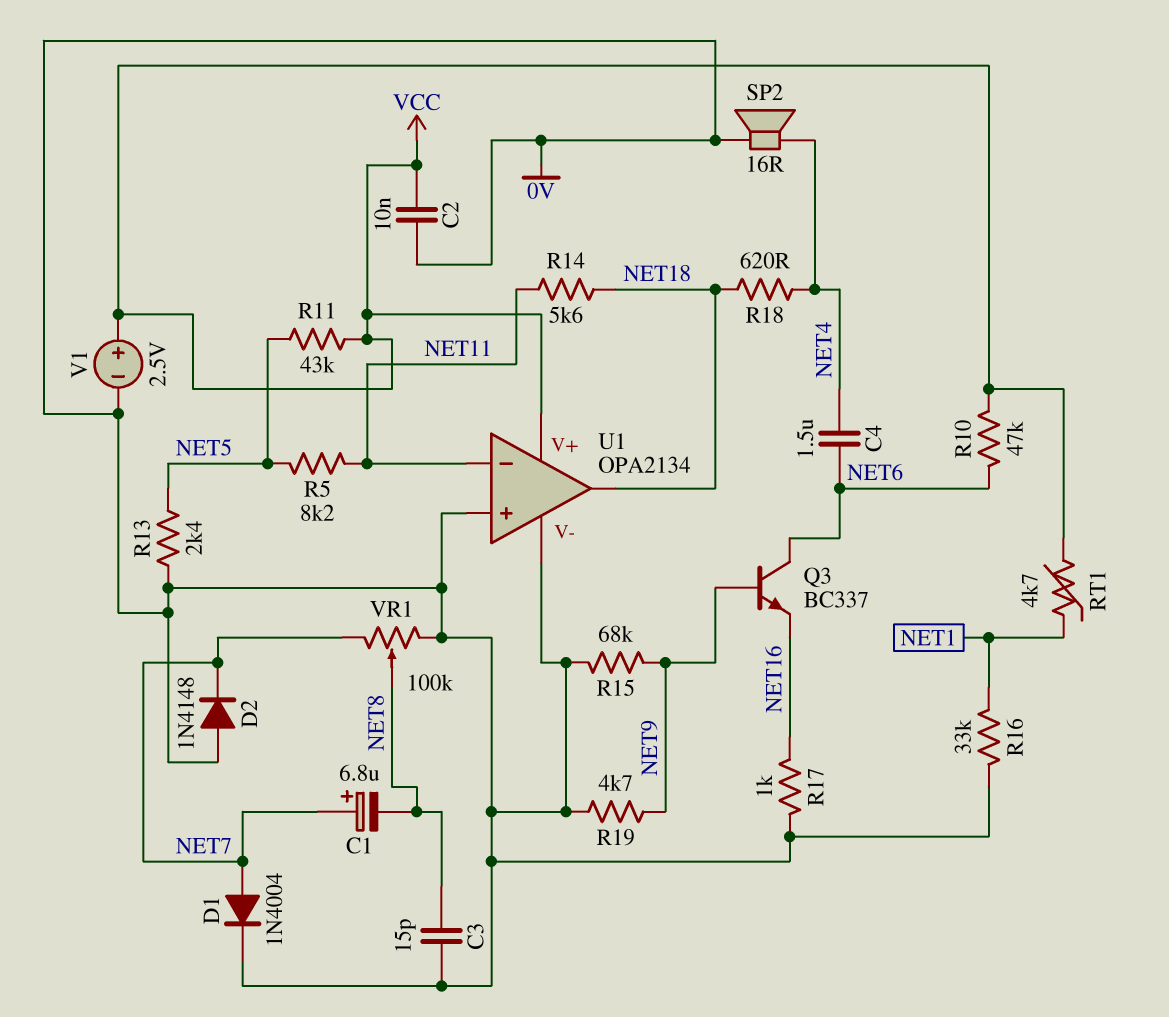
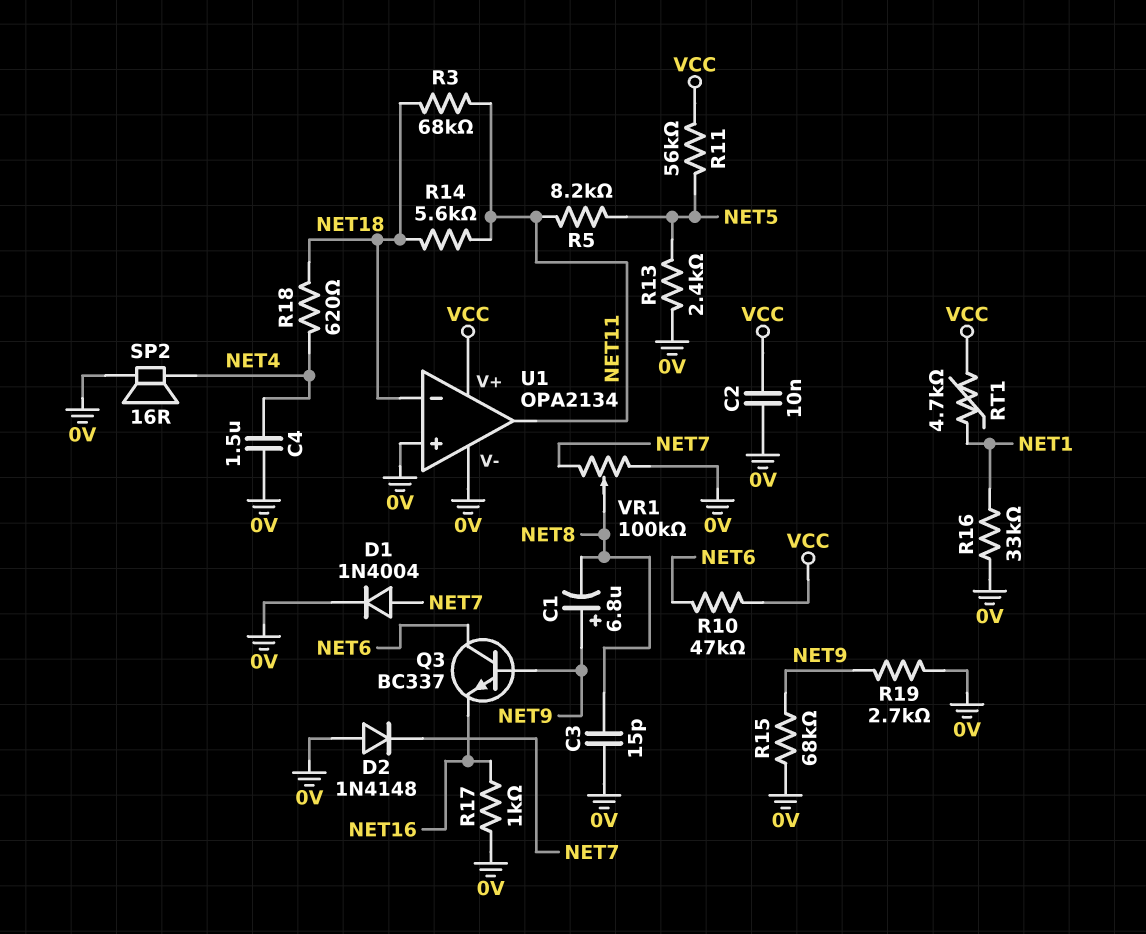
C1: 6.8uF (plus NET7, minus NET8) -> 6.8uF (plus NET9, minus NET8)
C4: 1.5uF (NET4, NET6) -> 1.5uF (0V, NET4)
R3: none -> 68k (NET11, NET18)
R11: 43k (NET5, VCC) -> 56k (NET5, VCC)
R19: 4.7k (0V, NET9) -> 2.7k (0V, NET9)
U1 pin in-: NET11 -> NET18
U1 pin out: NET18 -> NET11
V1: 2.5V (plus VCC, minus 0V) -> none

